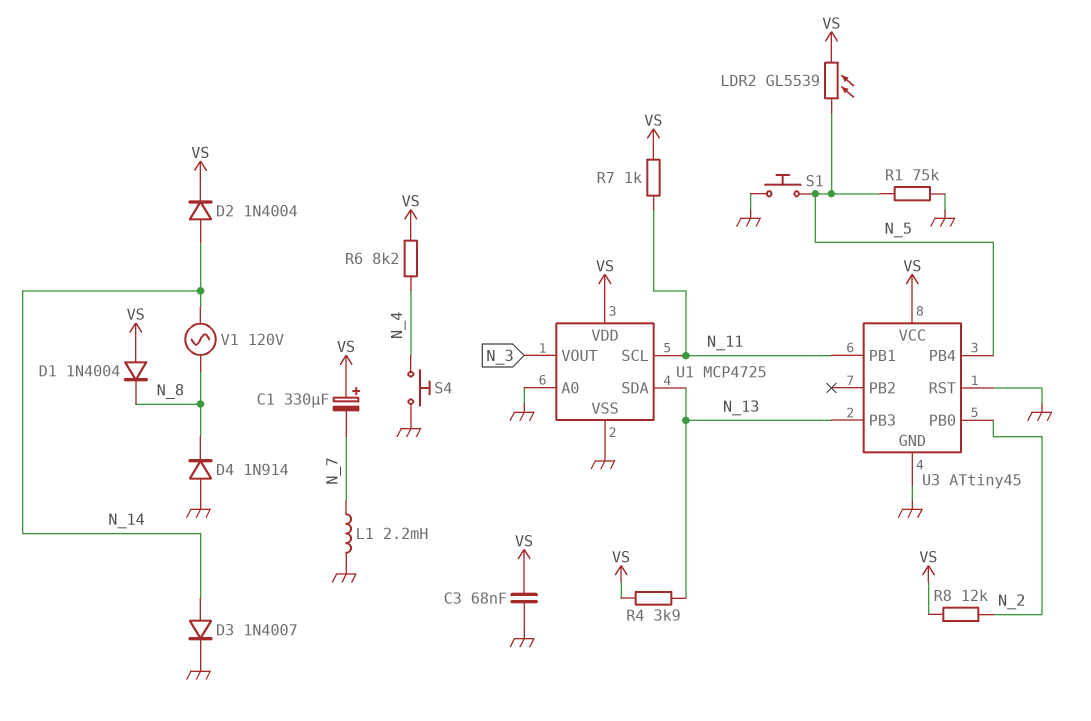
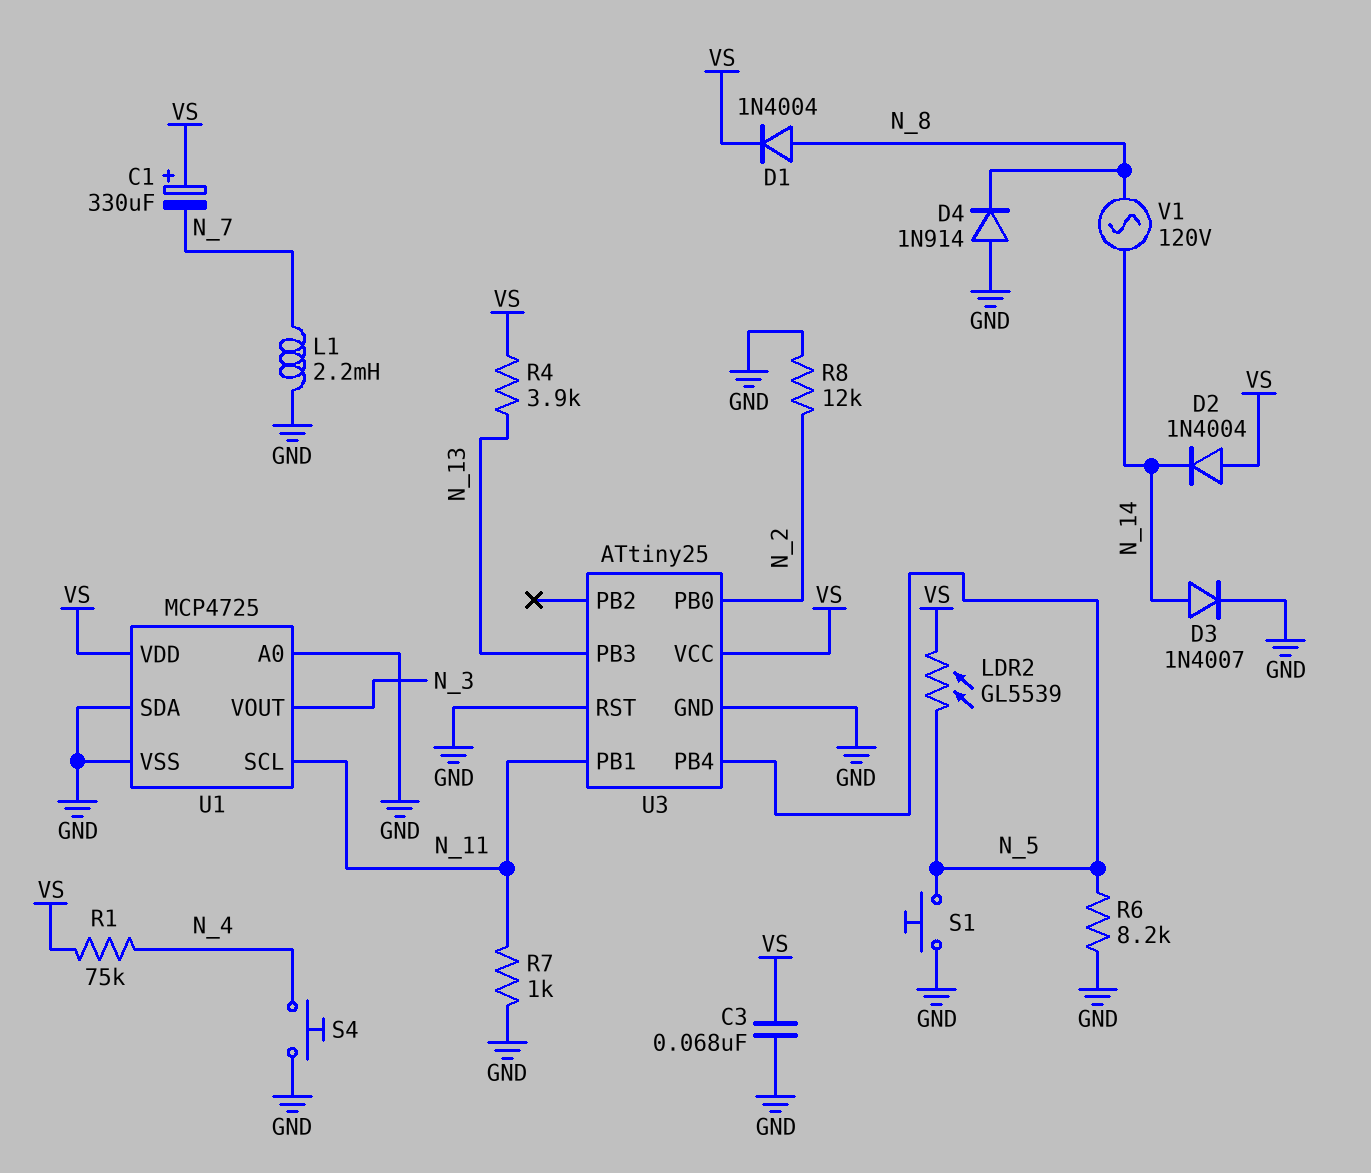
D1: diode 1N4004 (A VS, K N_8) -> diode 1N4004 (A N_8, K VS)
D2: diode 1N4004 (A N_14, K VS) -> diode 1N4004 (A VS, K N_14)
R1: 75k (GND, N_5) -> 75k (N_4, VS)
R6: 8.2k (N_4, VS) -> 8.2k (GND, N_5)
R7: 1k (N_11, VS) -> 1k (GND, N_11)
R8: 12k (N_2, VS) -> 12k (GND, N_2)
U1 pin SDA: N_13 -> GND
U3: ATtiny45 -> ATtiny25

